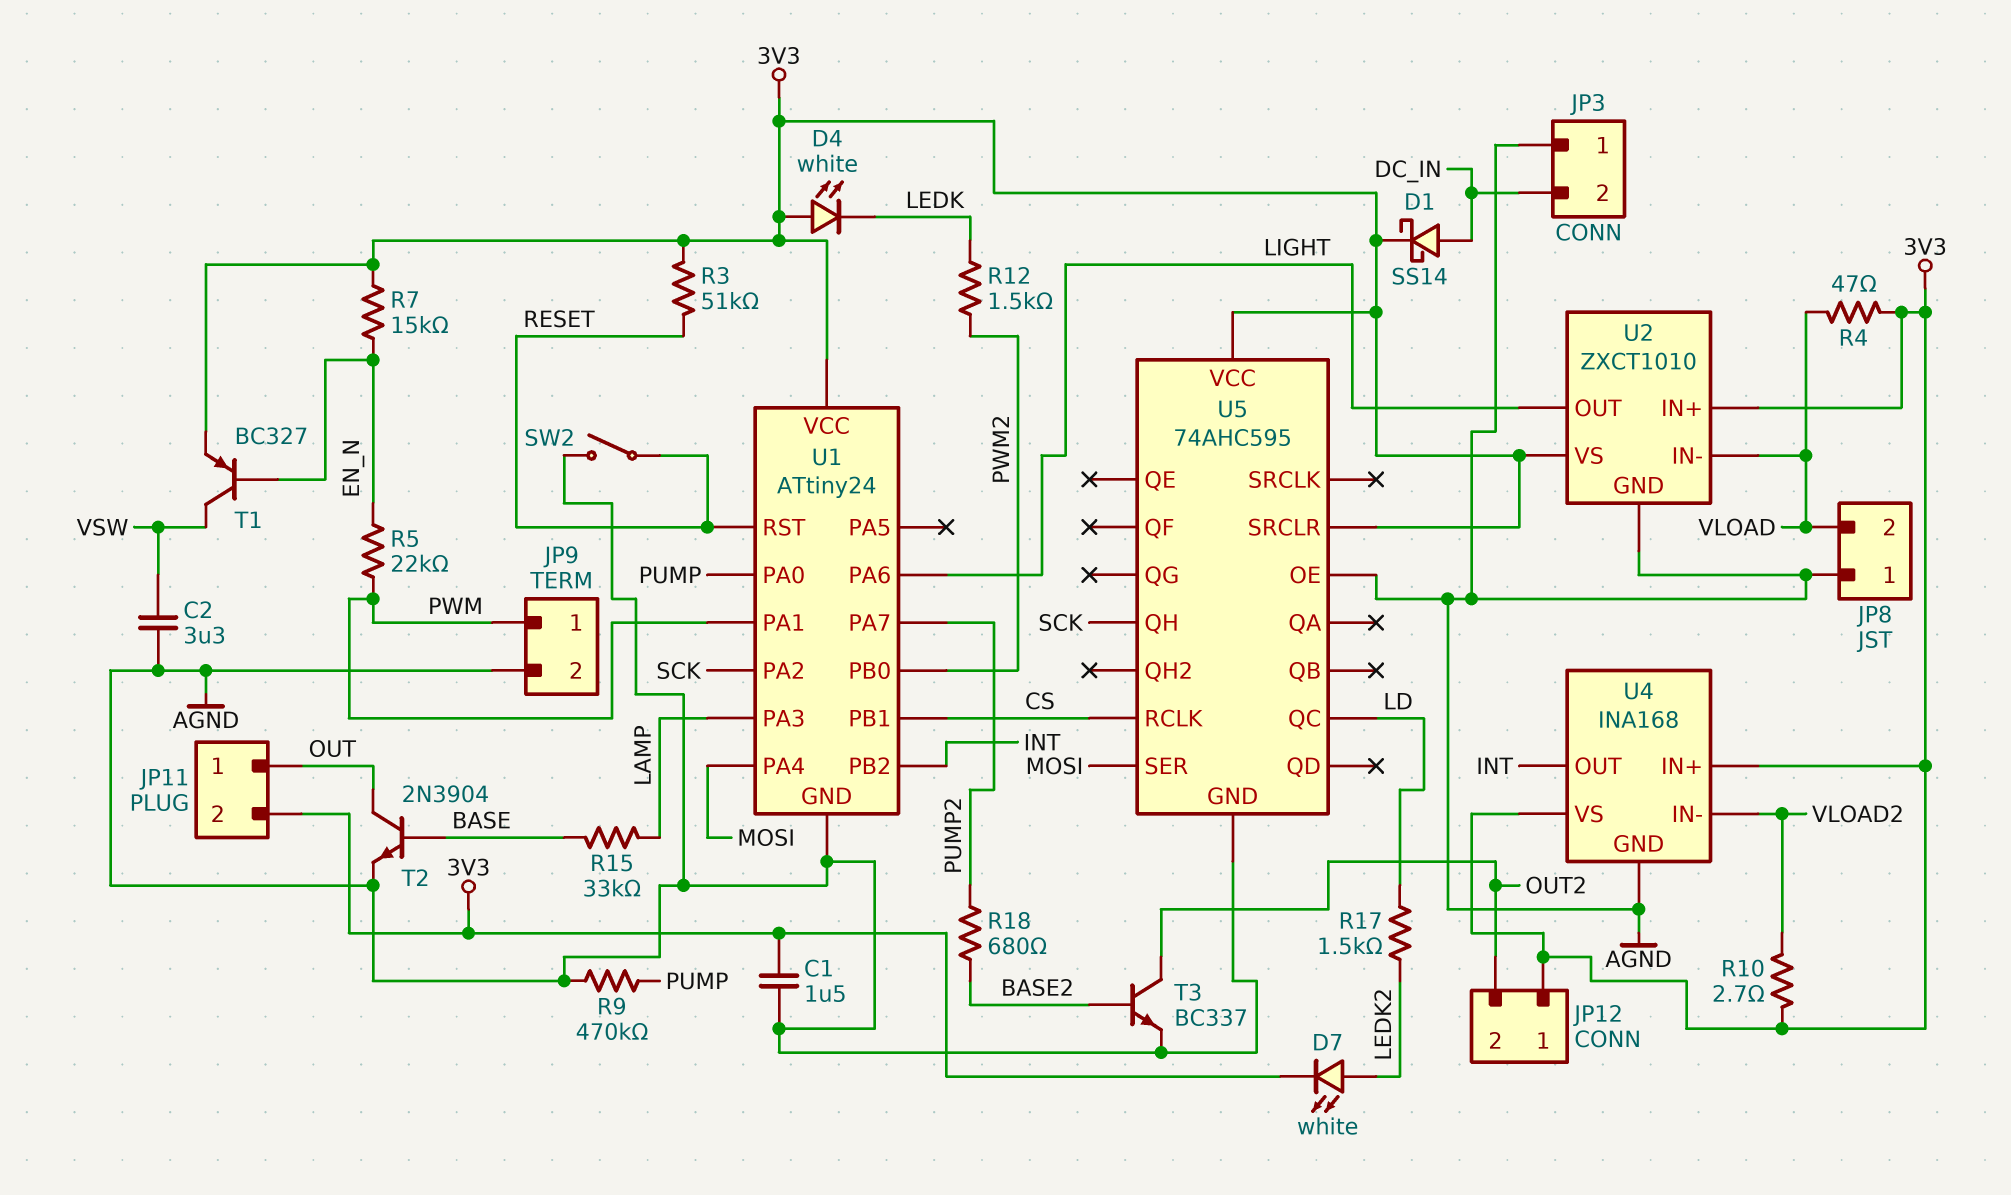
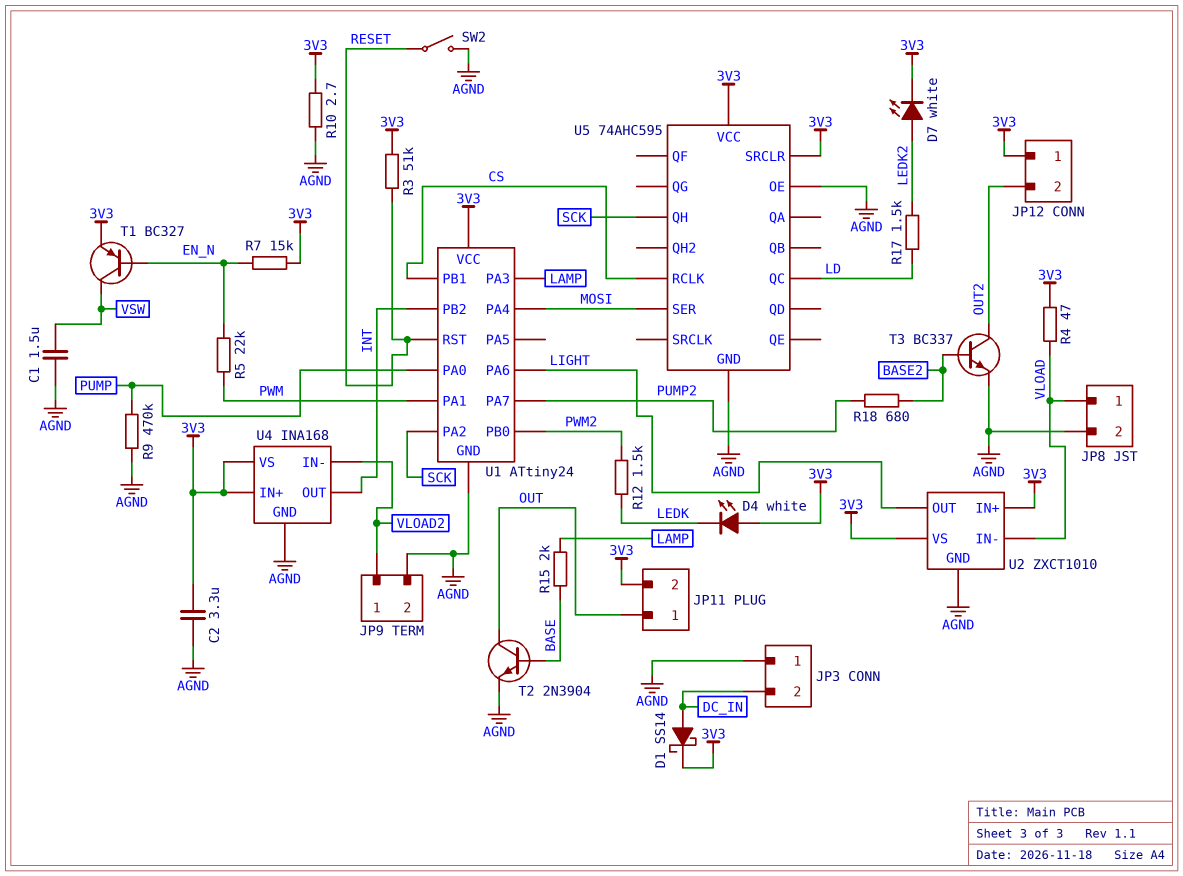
C1: 1.5uF (3V3, AGND) -> 1.5uF (AGND, VSW)
C2: 3.3uF (AGND, VSW) -> 3.3uF (3V3, AGND)
JP8 pin 1: AGND -> VLOAD
JP8 pin 2: VLOAD -> AGND
JP9 pin 1: PWM -> VLOAD2
R10: 2.7 (3V3, VLOAD2) -> 2.7 (3V3, AGND)
R15: 33k (BASE, LAMP) -> 2k (BASE, LAMP)

